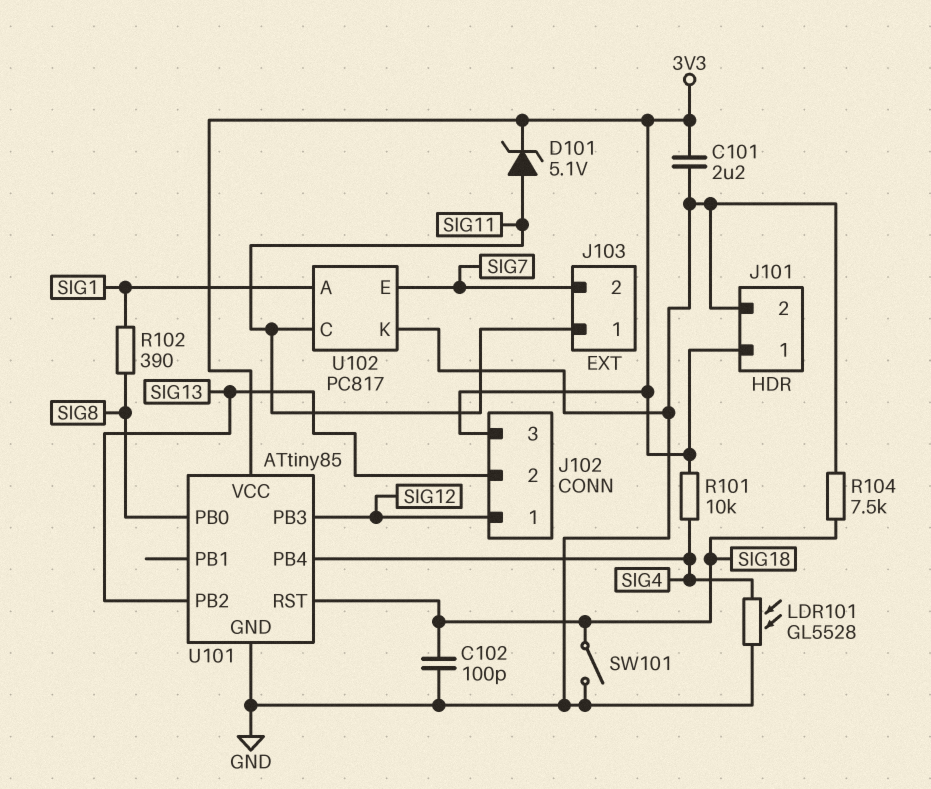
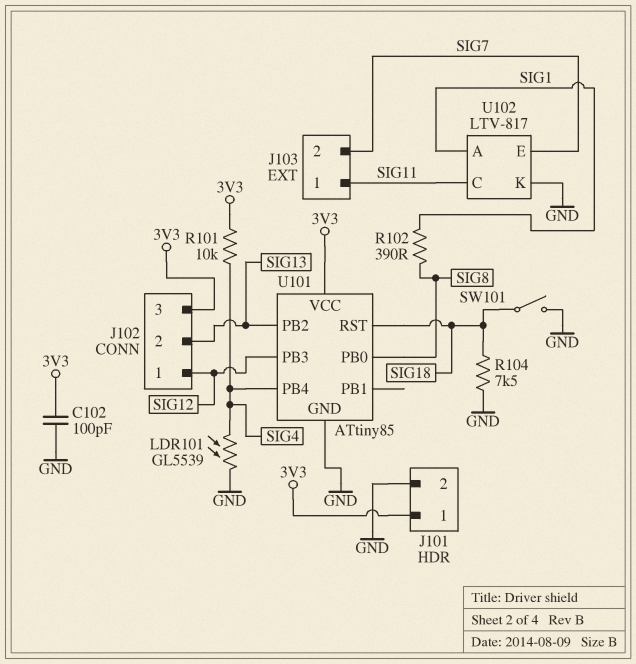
C101: 2.2uF (3V3, GND) -> none
C102: 100pF (GND, SIG18) -> 100pF (3V3, GND)
D101: zener 5.1V (A SIG11, K 3V3) -> none
LDR101: GL5528 (GND, SIG4) -> GL5539 (GND, SIG4)
U102: PC817 -> LTV-817

